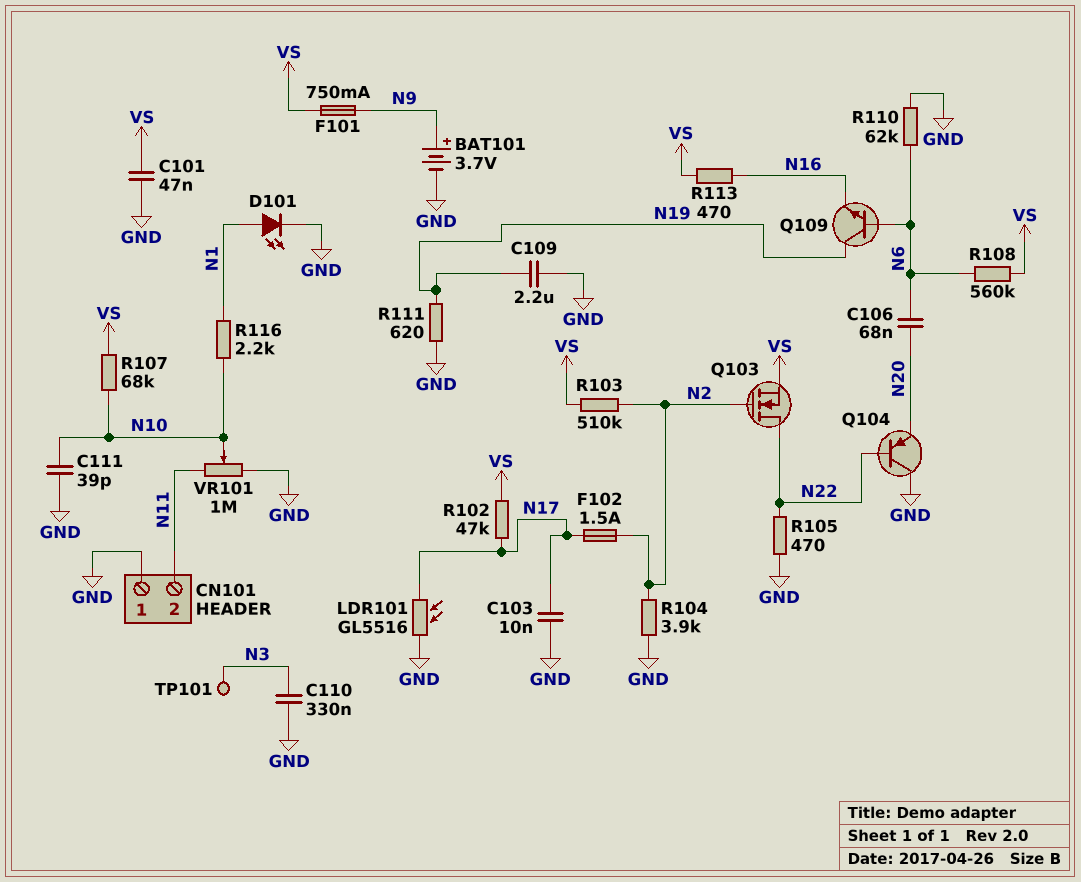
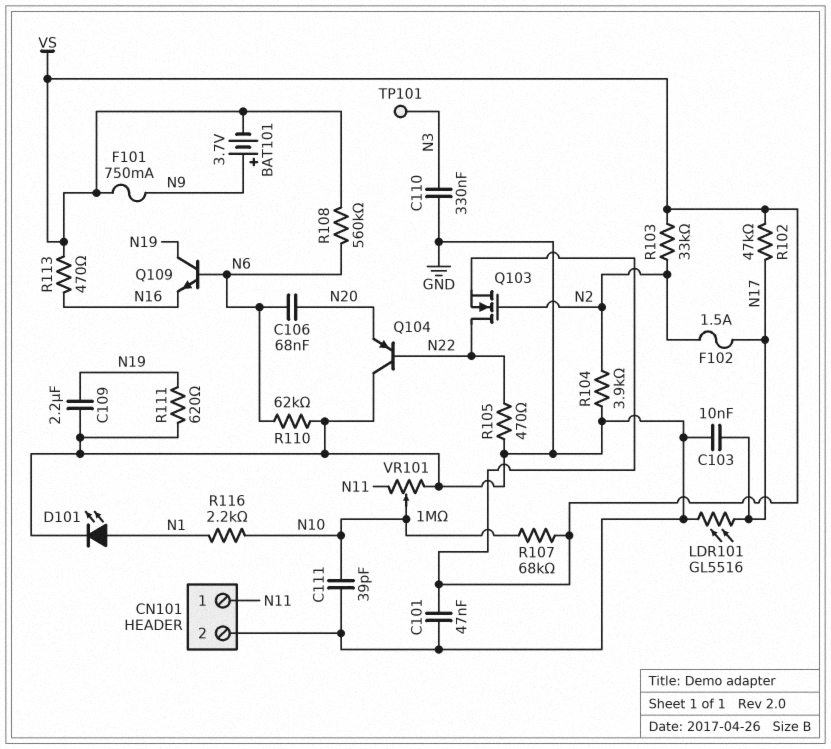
BAT101: 3.7V (plus N9, minus GND) -> 3.7V (plus N9, minus VS)
CN101 pin 1: GND -> N11
CN101 pin 2: N11 -> GND
R103: 510k (N2, VS) -> 33k (N2, VS)

